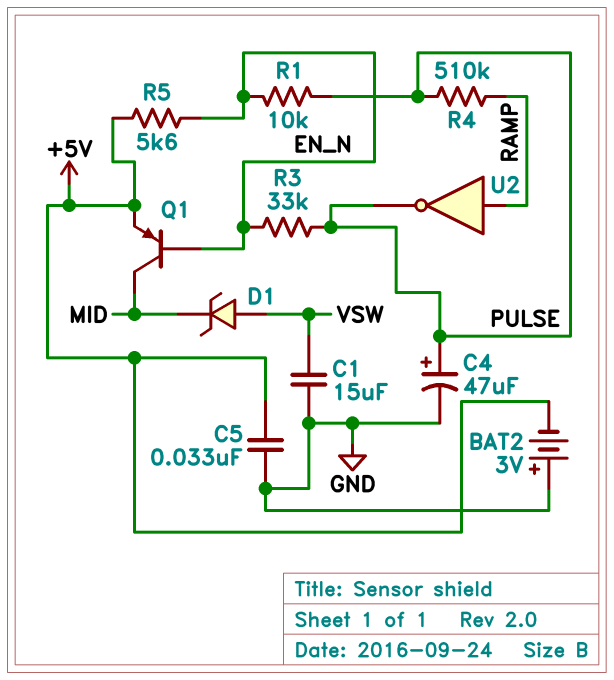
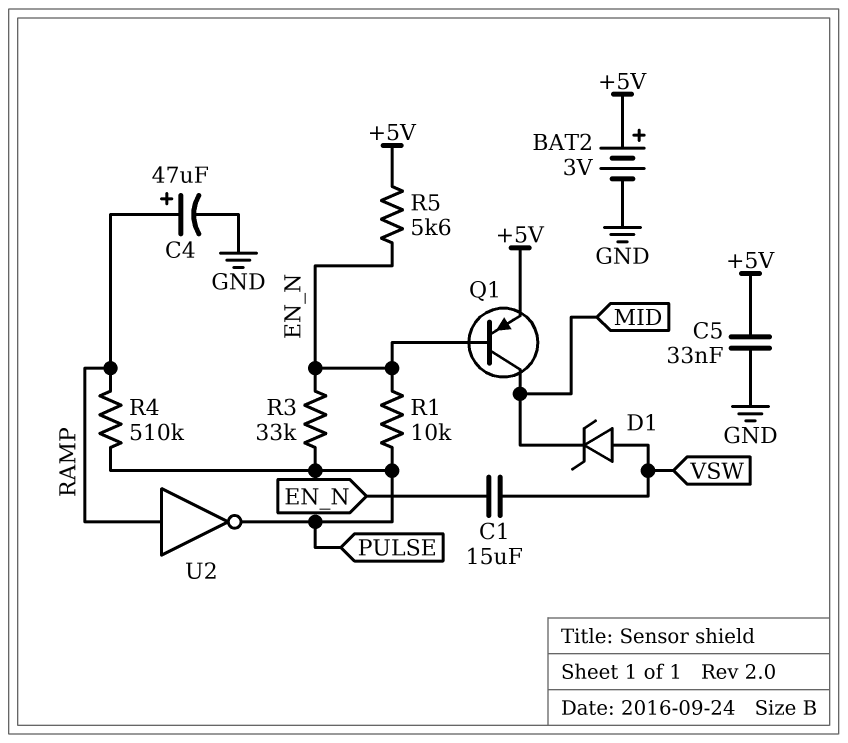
BAT2: 3V (plus GND, minus +5V) -> 3V (plus +5V, minus GND)
C1: 15uF (GND, VSW) -> 15uF (EN_N, VSW)
C4: 47uF (plus PULSE, minus GND) -> 47uF (plus RAMP, minus GND)

